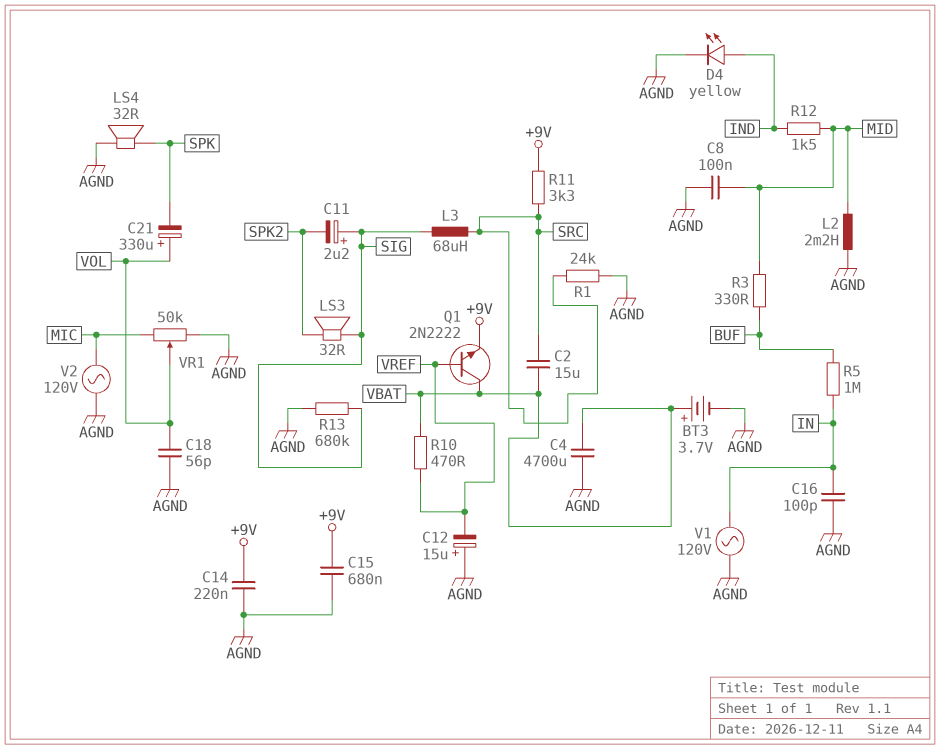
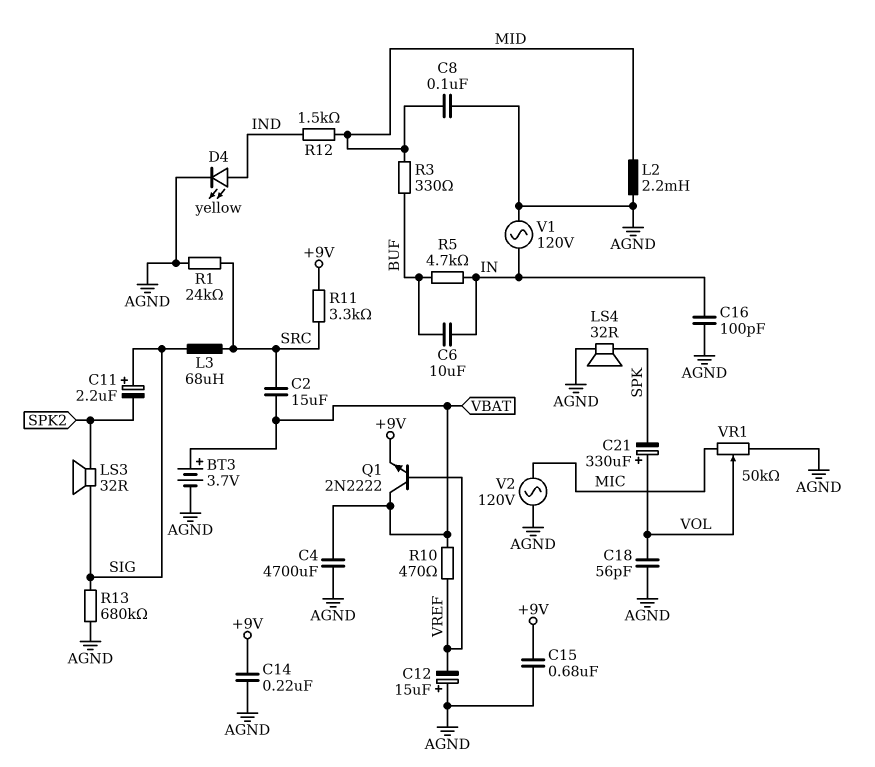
C6: none -> 10uF (BUF, IN)
R5: 1M (BUF, IN) -> 4.7k (BUF, IN)

